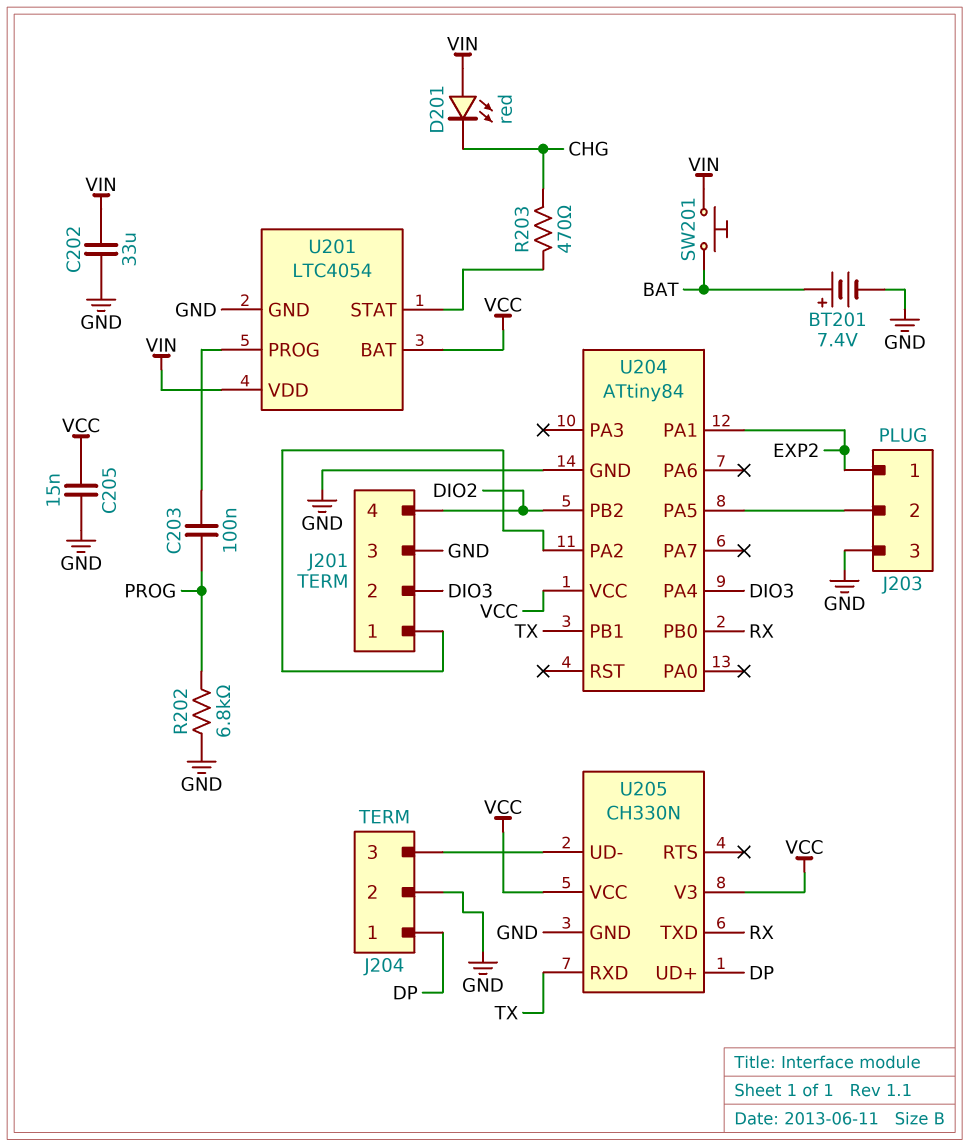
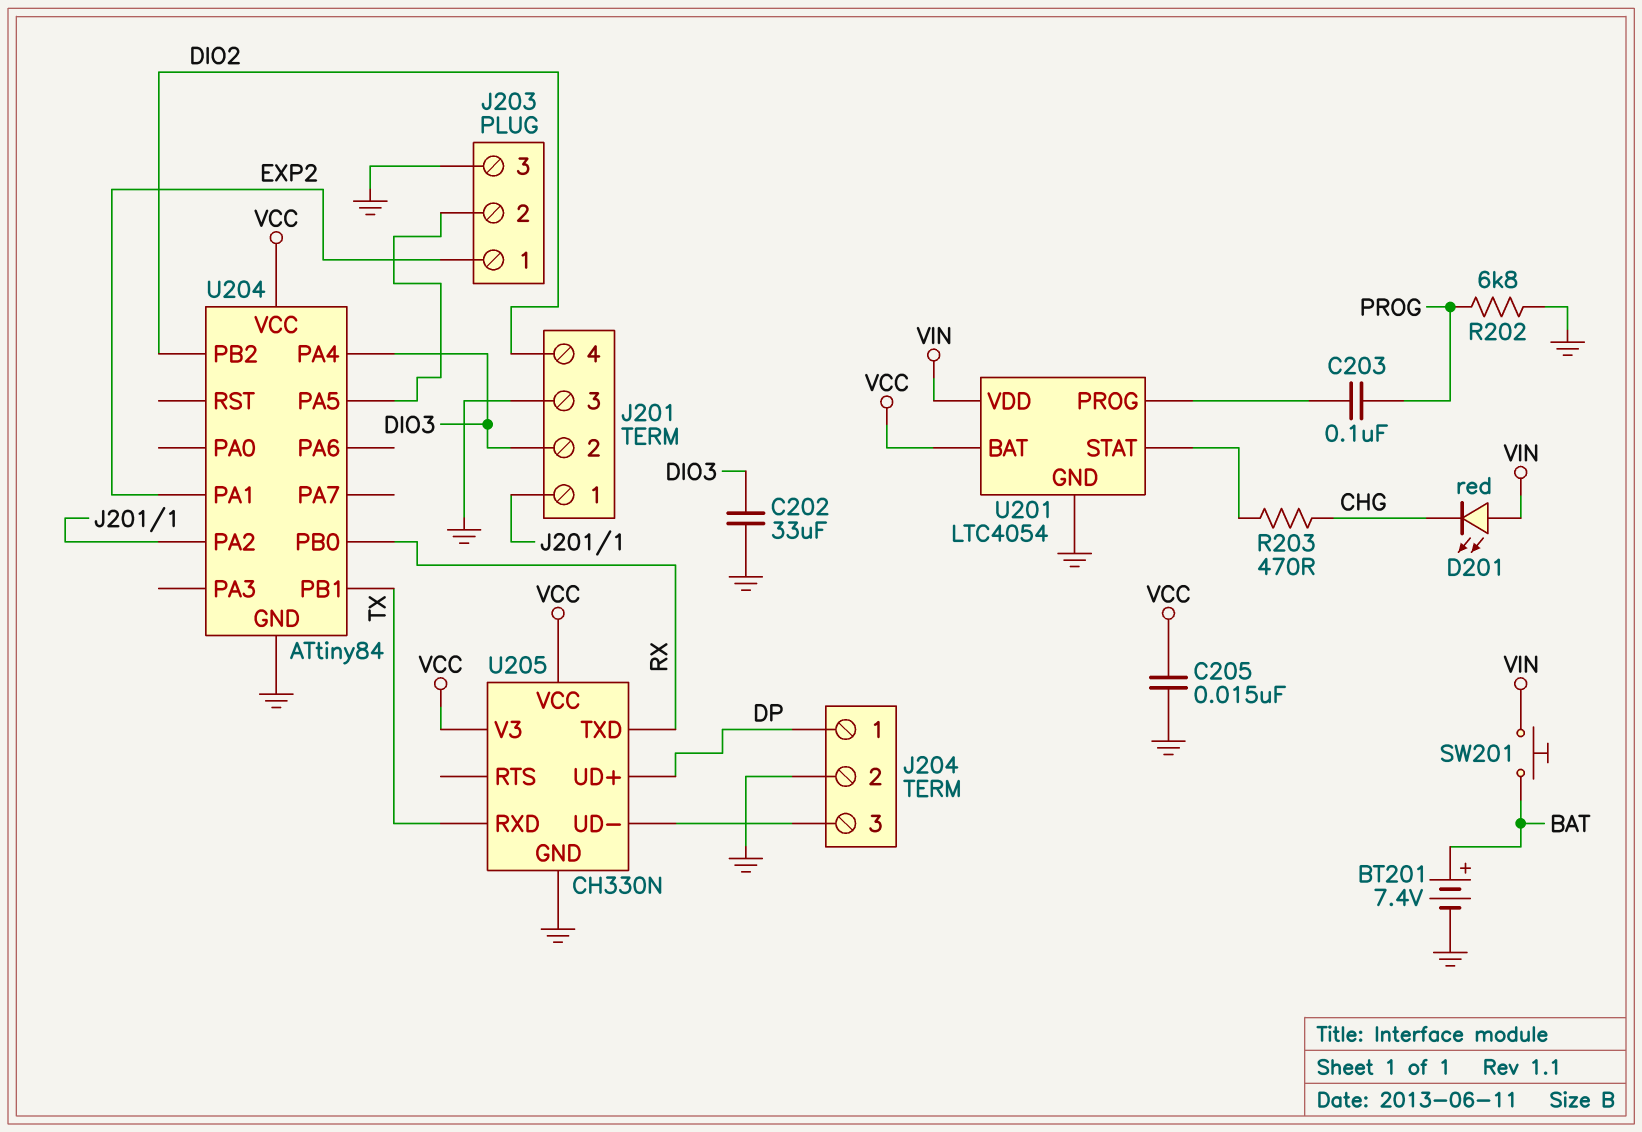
C202: 33uF (GND, VIN) -> 33uF (DIO3, GND)

